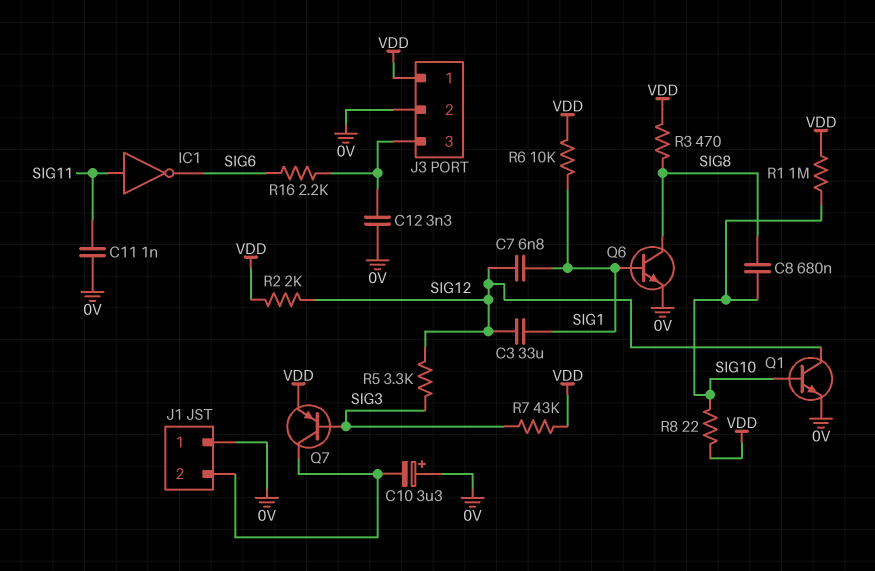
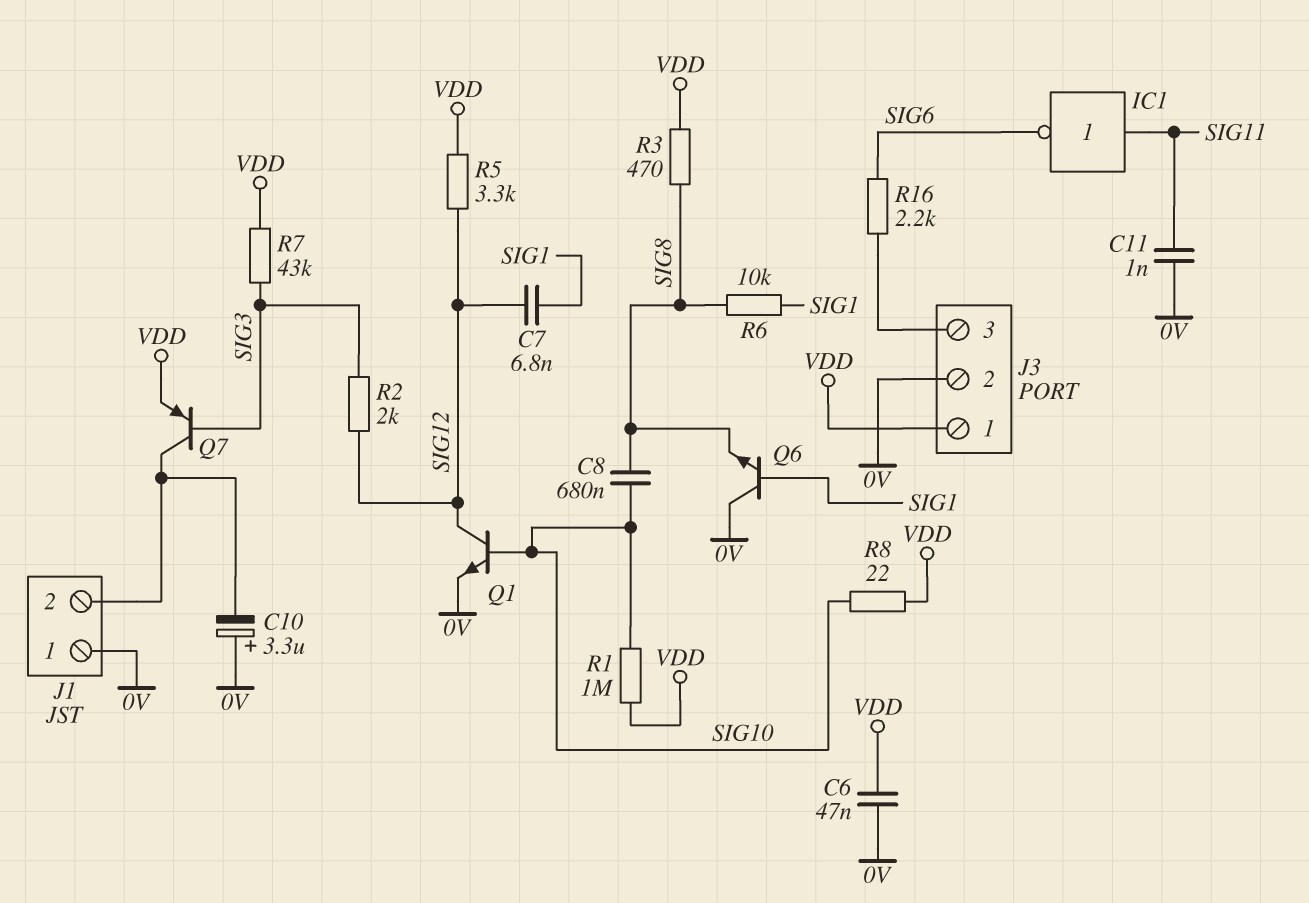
C3: 33uF (SIG1, SIG12) -> none
C6: none -> 47nF (0V, VDD)
C12: 3.3nF (0V, J3/3) -> none
Q6: NPN (B SIG1, C SIG8, E 0V) -> NPN (B SIG1, C 0V, E SIG8)
R2: 2k (SIG12, VDD) -> 2k (SIG3, SIG12)
R5: 3.3k (SIG3, SIG12) -> 3.3k (SIG12, VDD)
R6: 10k (SIG1, VDD) -> 10k (SIG1, SIG8)

